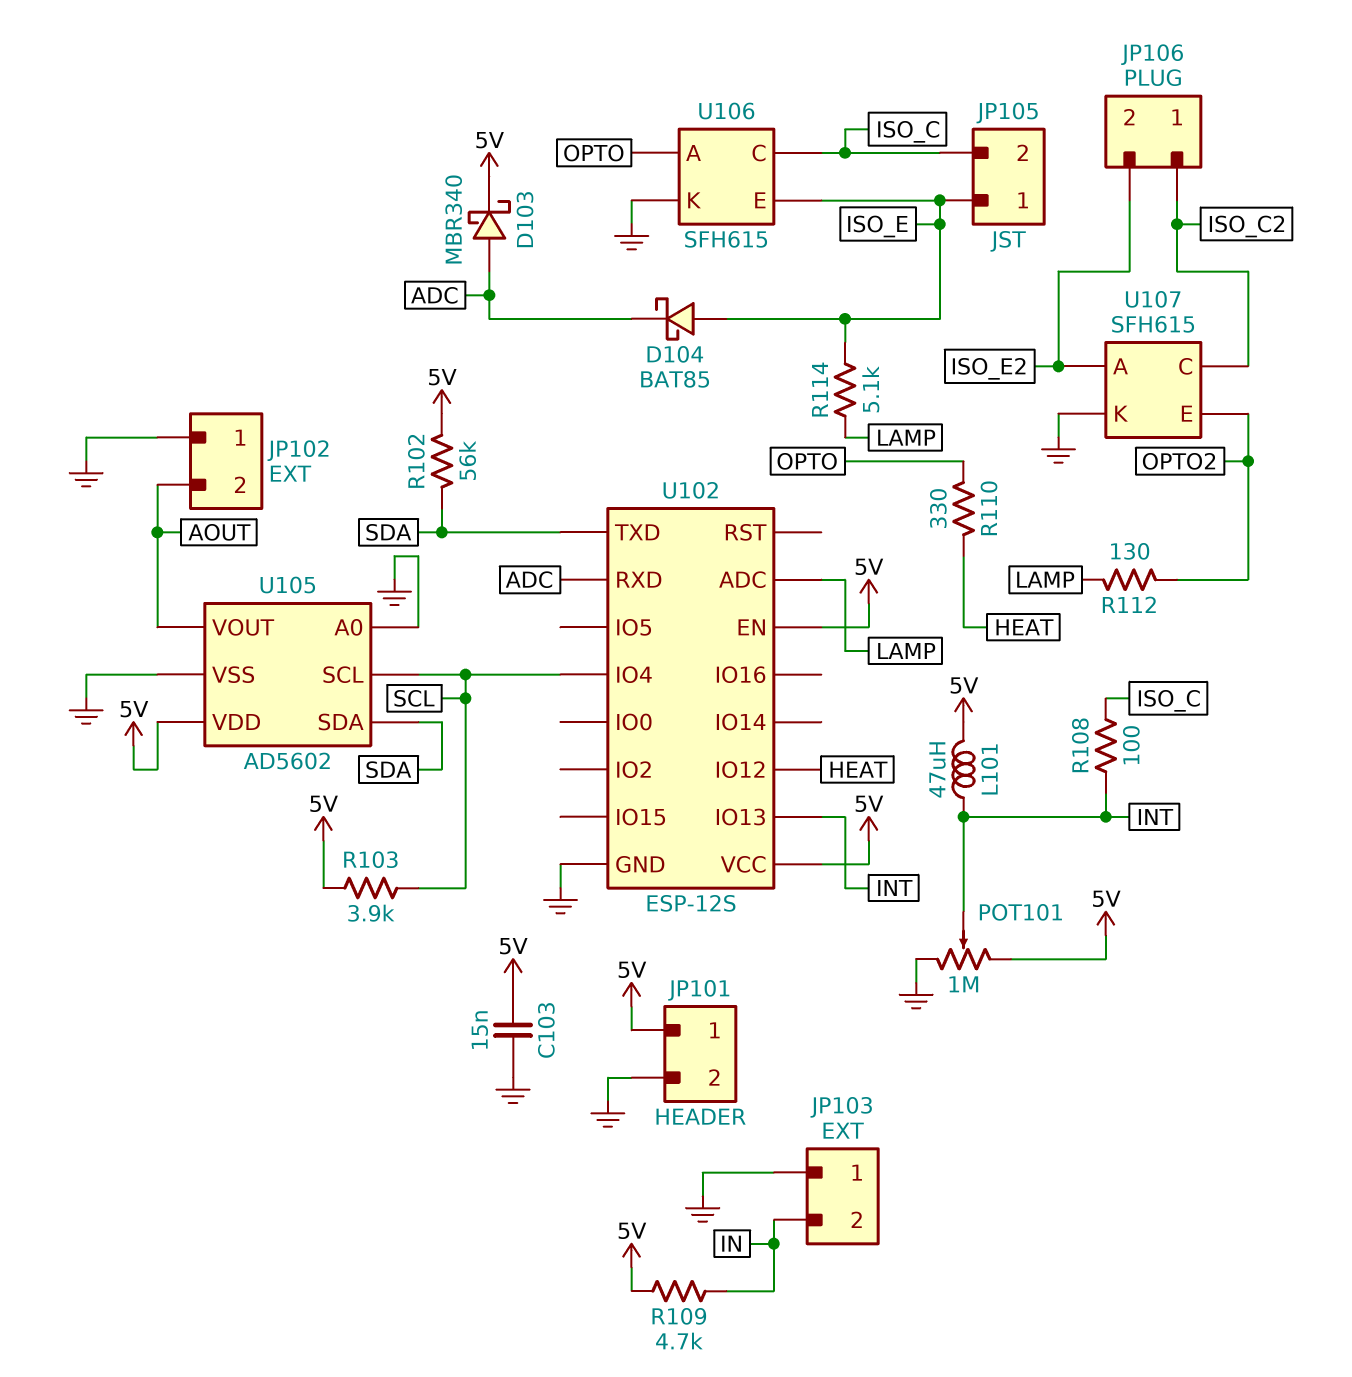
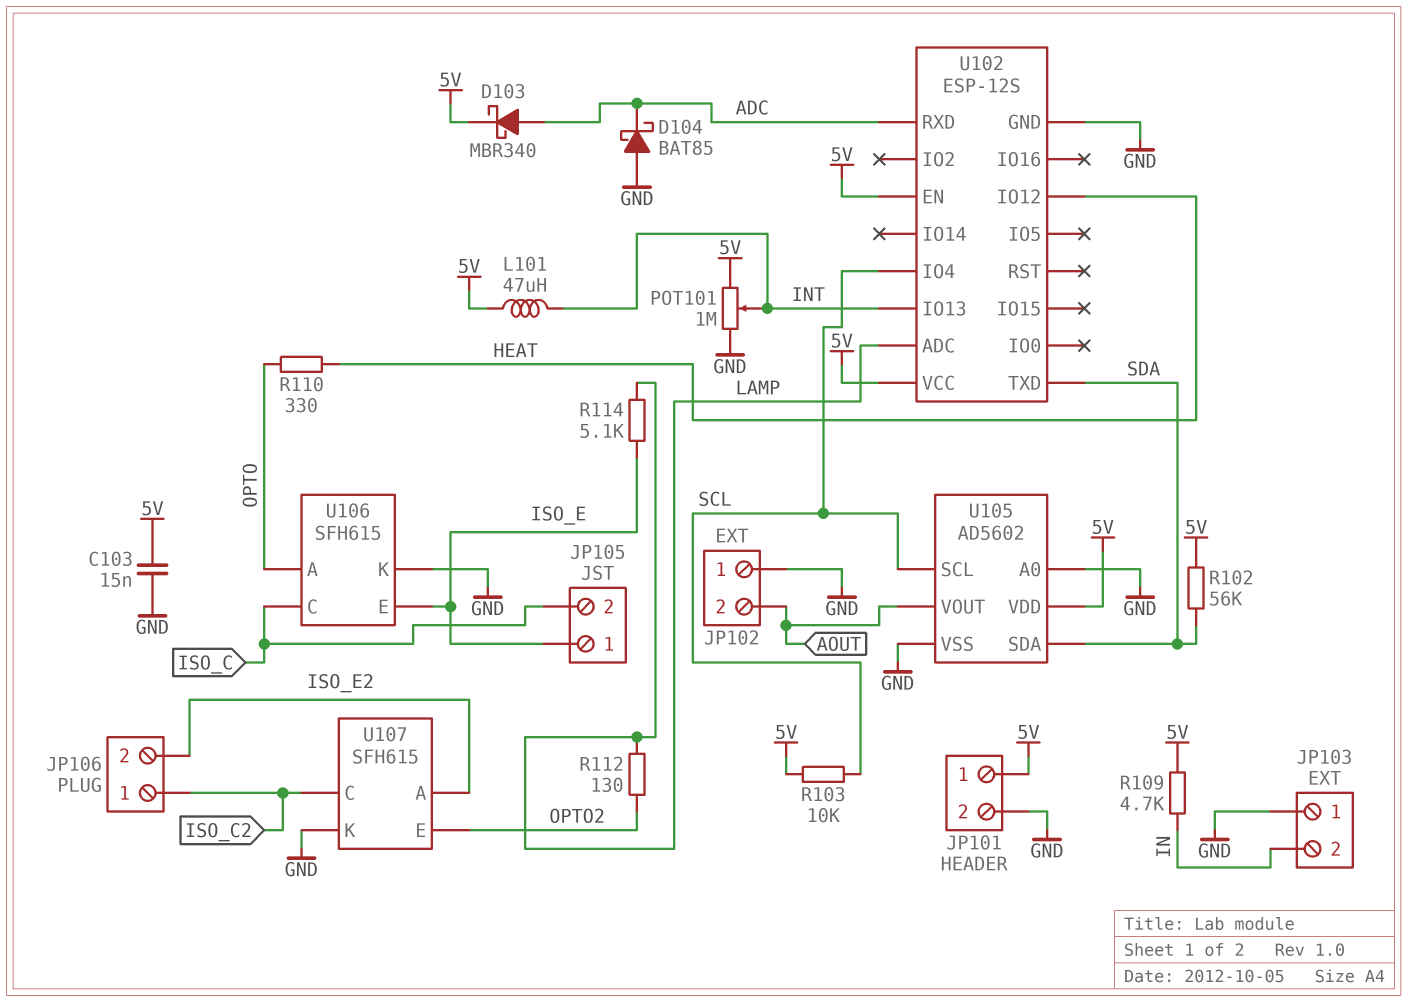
D104: schottky BAT85 (A ISO_E, K ADC) -> schottky BAT85 (A GND, K ADC)
R103: 3.9k (5V, SCL) -> 10k (5V, SCL)
R108: 100 (INT, ISO_C) -> none

